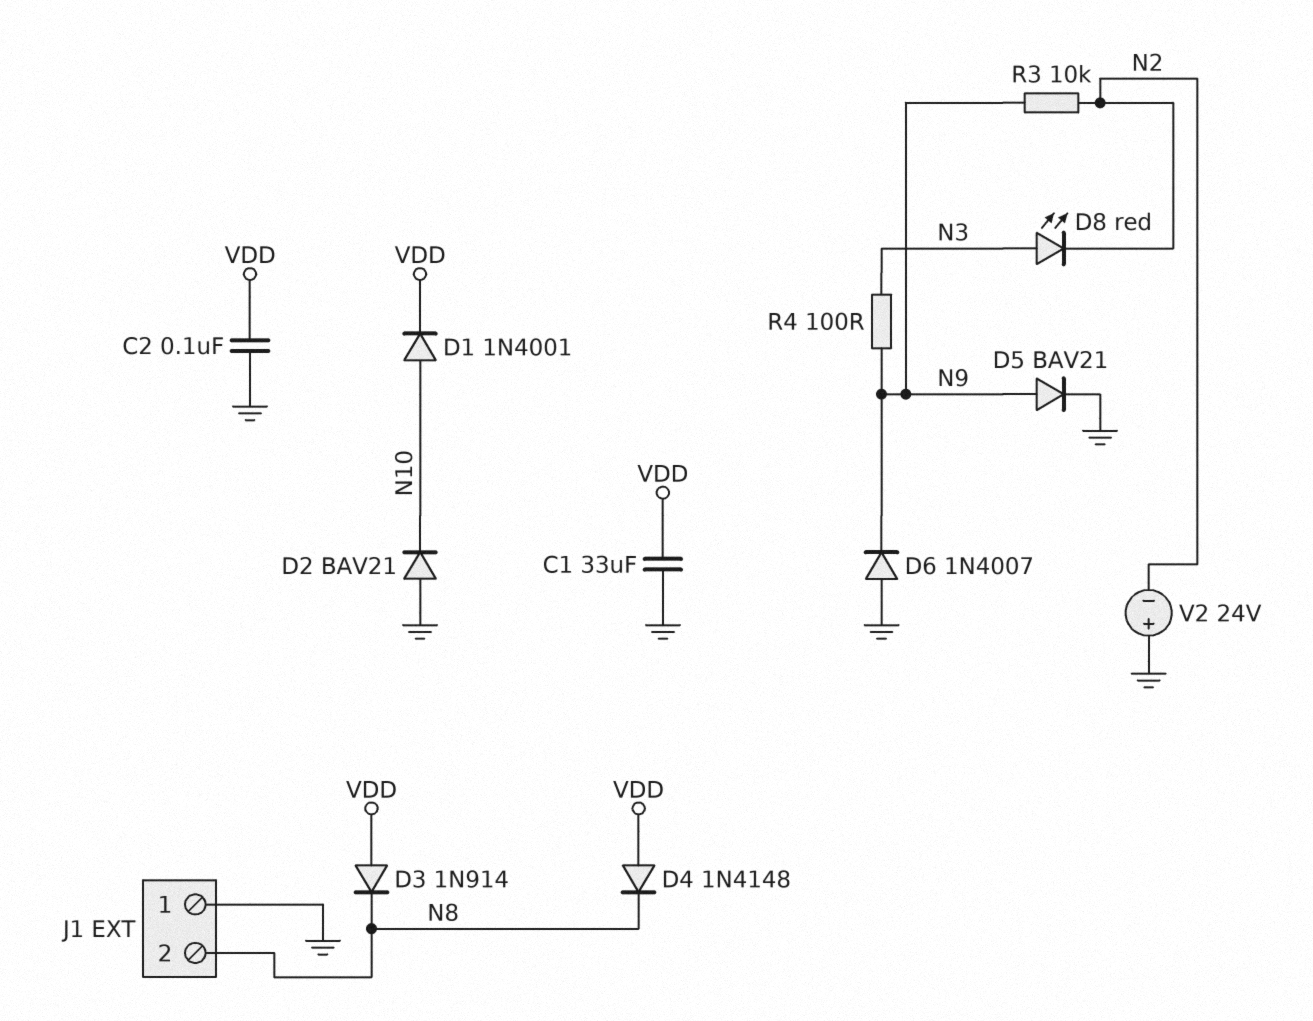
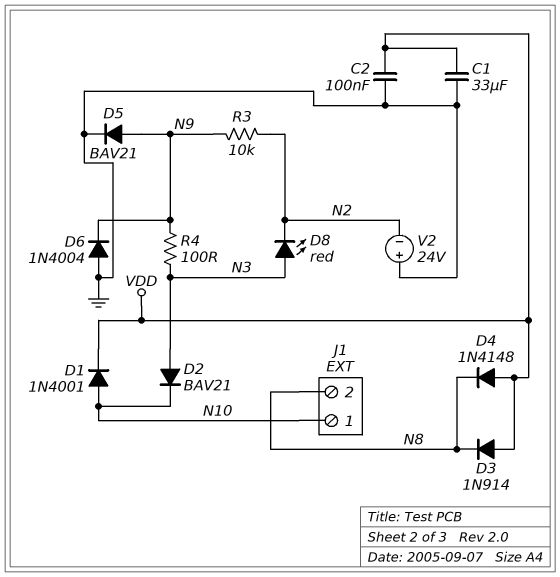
D2: diode BAV21 (A GND, K N10) -> diode BAV21 (A N3, K N10)
D6: diode 1N4007 (A GND, K N9) -> diode 1N4004 (A GND, K N9)
J1 pin 1: GND -> N10

